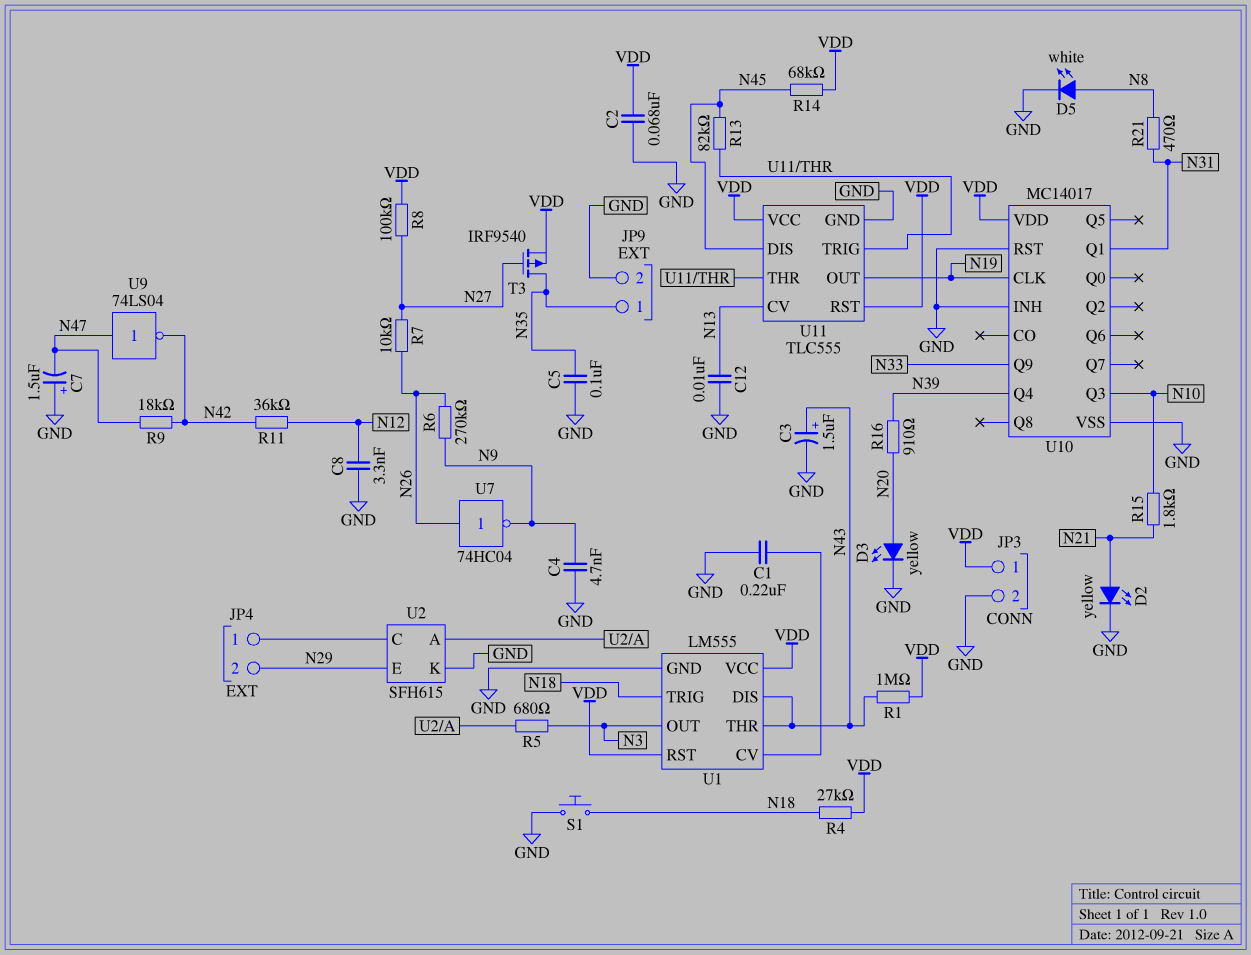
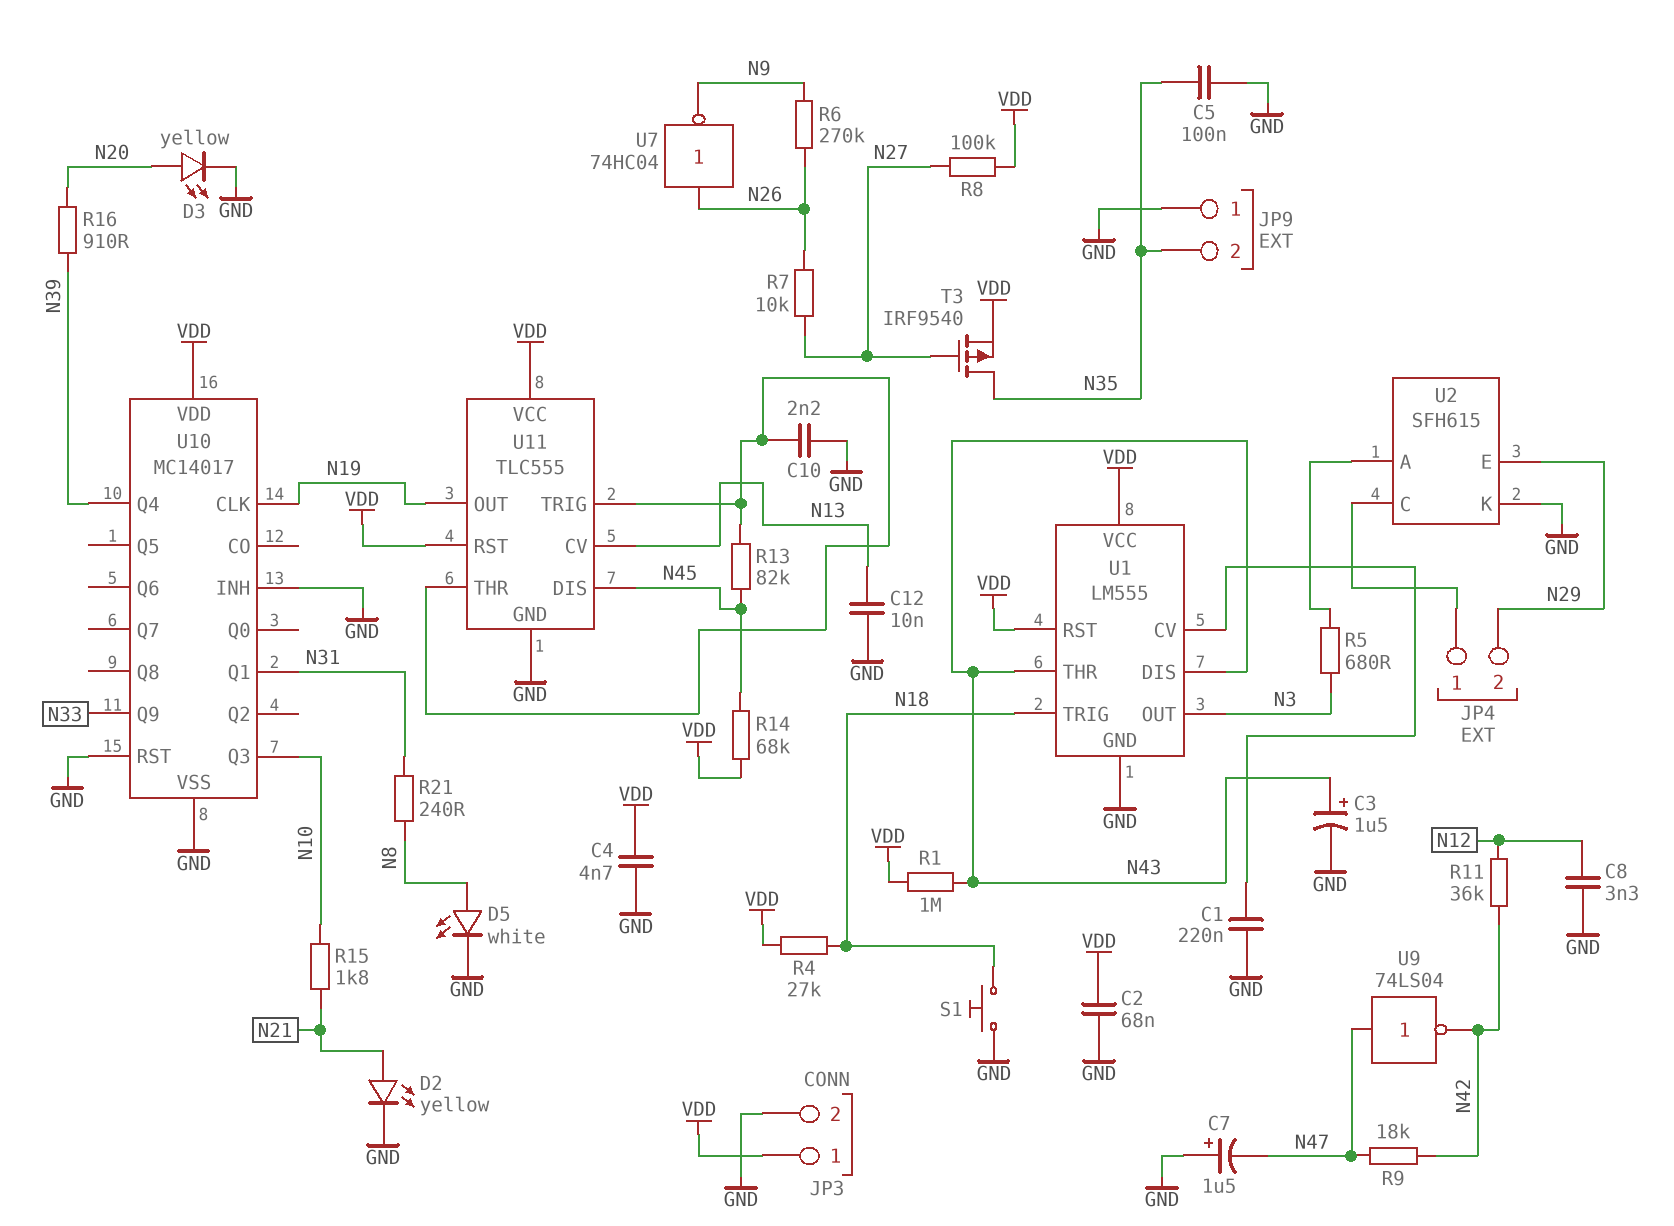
C4: 4.7nF (GND, N9) -> 4.7nF (GND, VDD)
C10: none -> 2.2nF (GND, U11/THR)
JP9 pin 1: N35 -> GND
JP9 pin 2: GND -> N35
R21: 470 (N8, N31) -> 240 (N8, N31)

